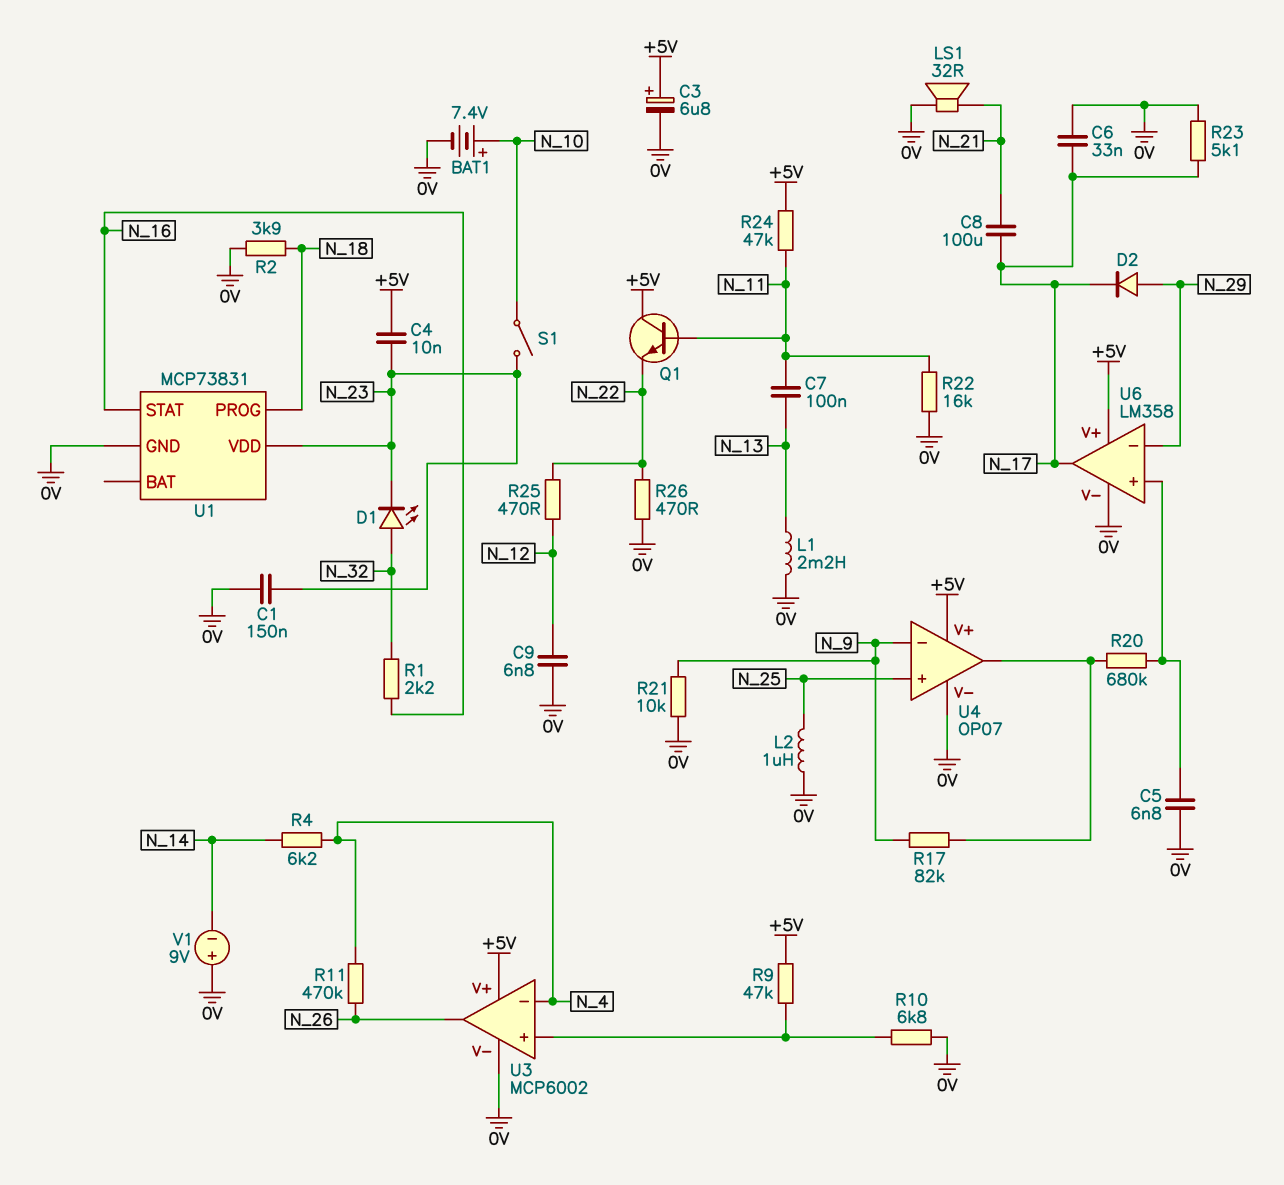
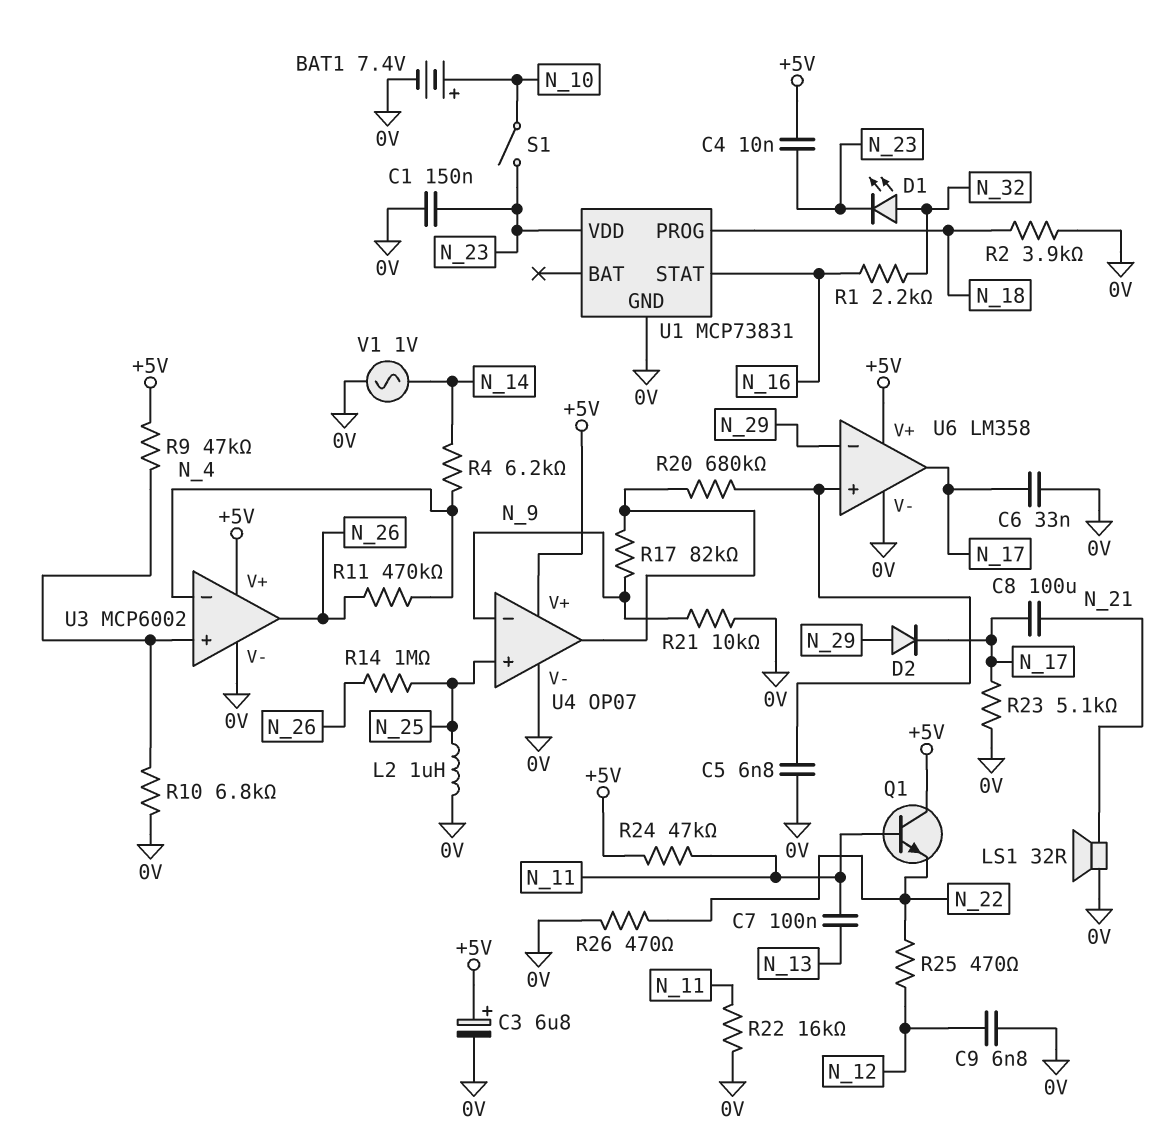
L1: 2.2mH (0V, N_13) -> none
R14: none -> 1M (N_25, N_26)
V1: 9V (plus 0V, minus N_14) -> AC 1V (0V, N_14)

